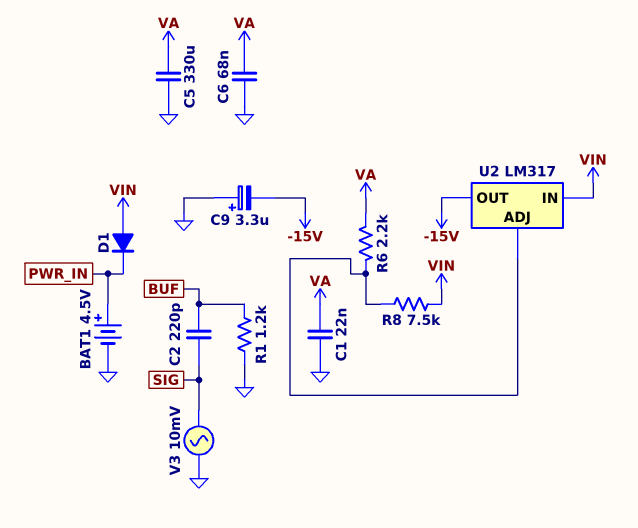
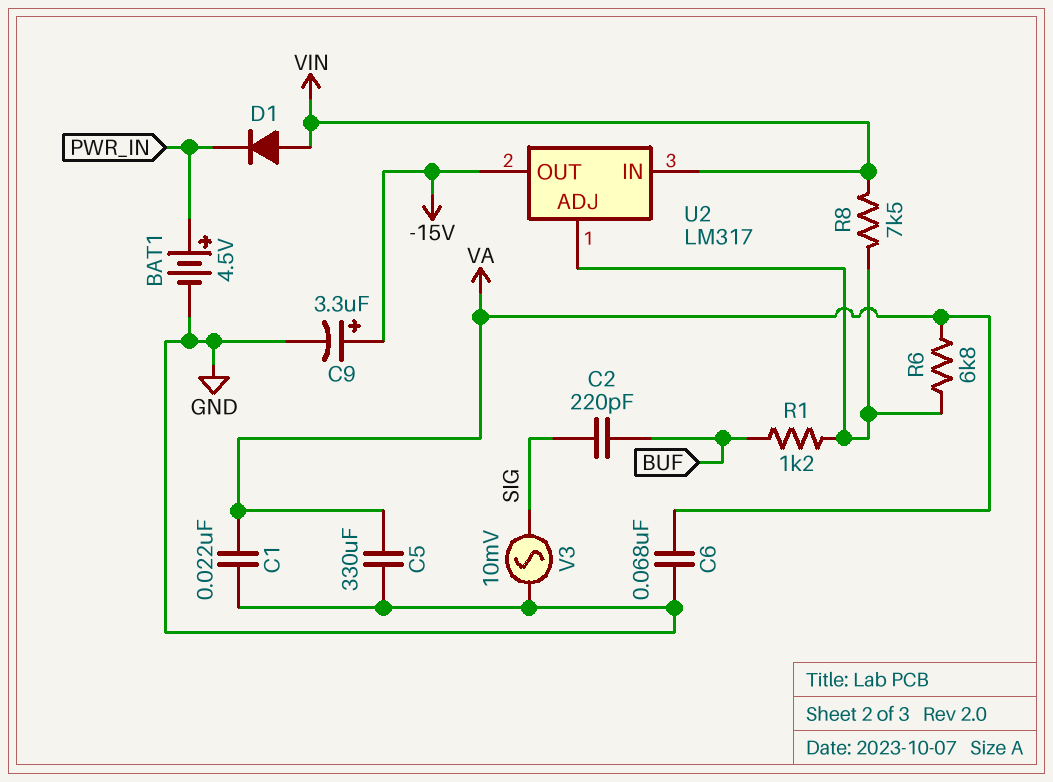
C9: 3.3uF (plus GND, minus -15V) -> 3.3uF (plus -15V, minus GND)
R1: 1.2k (BUF, GND) -> 1.2k (BUF, U2/ADJ)
R6: 2.2k (U2/ADJ, VA) -> 6.8k (U2/ADJ, VA)

